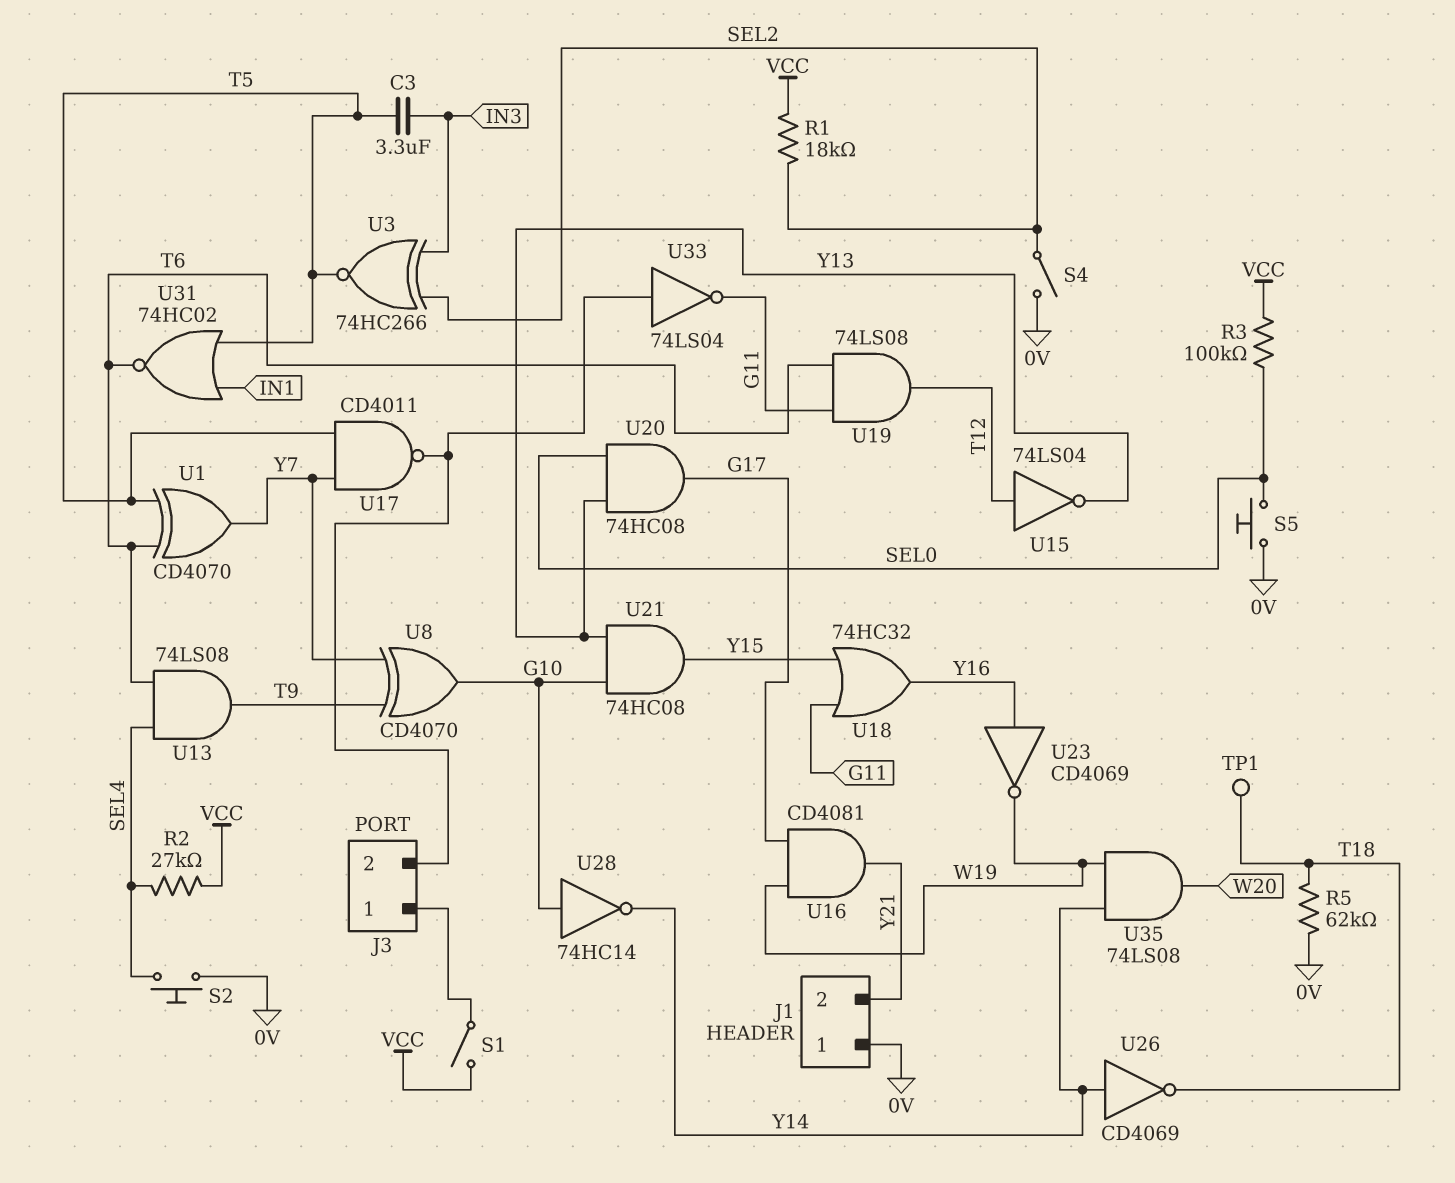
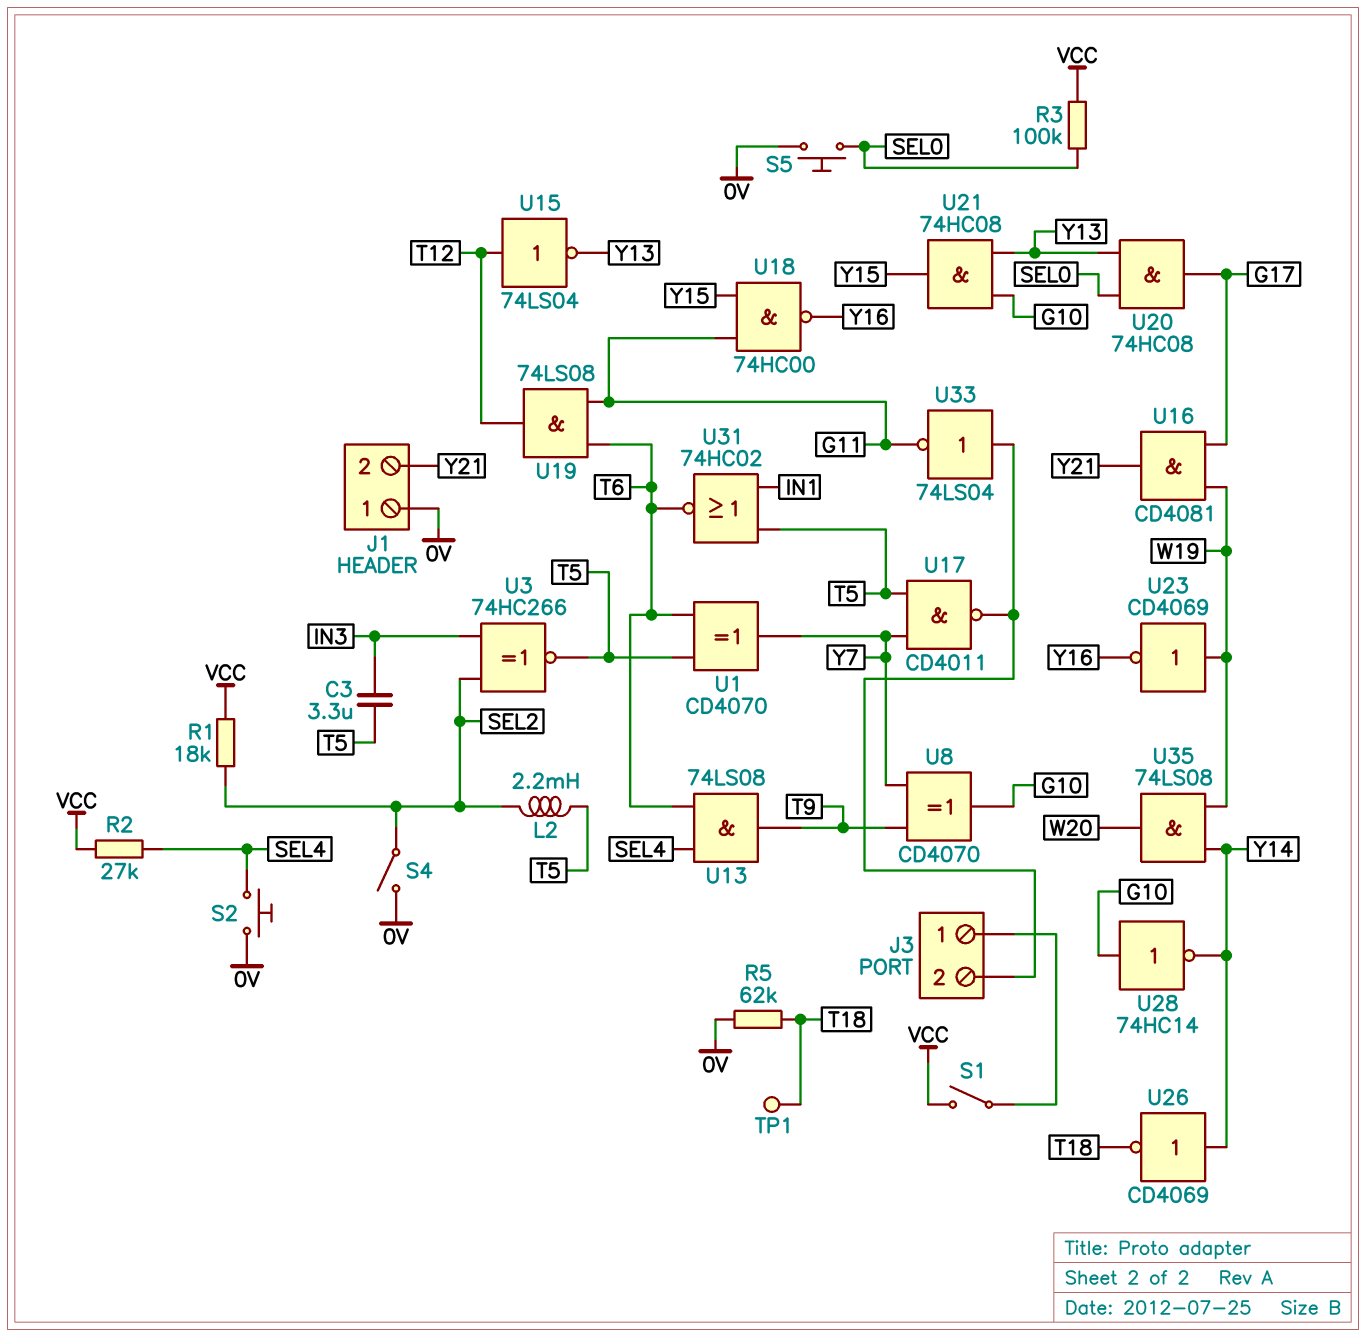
L2: none -> 2.2mH (SEL2, T5)
U18: OR 74HC32 (in G11, in Y15, out Y16) -> NAND 74HC00 (in G11, in Y15, out Y16)
U23: NOT CD4069 (in Y16, out W19) -> NOT CD4069 (in W19, out Y16)

